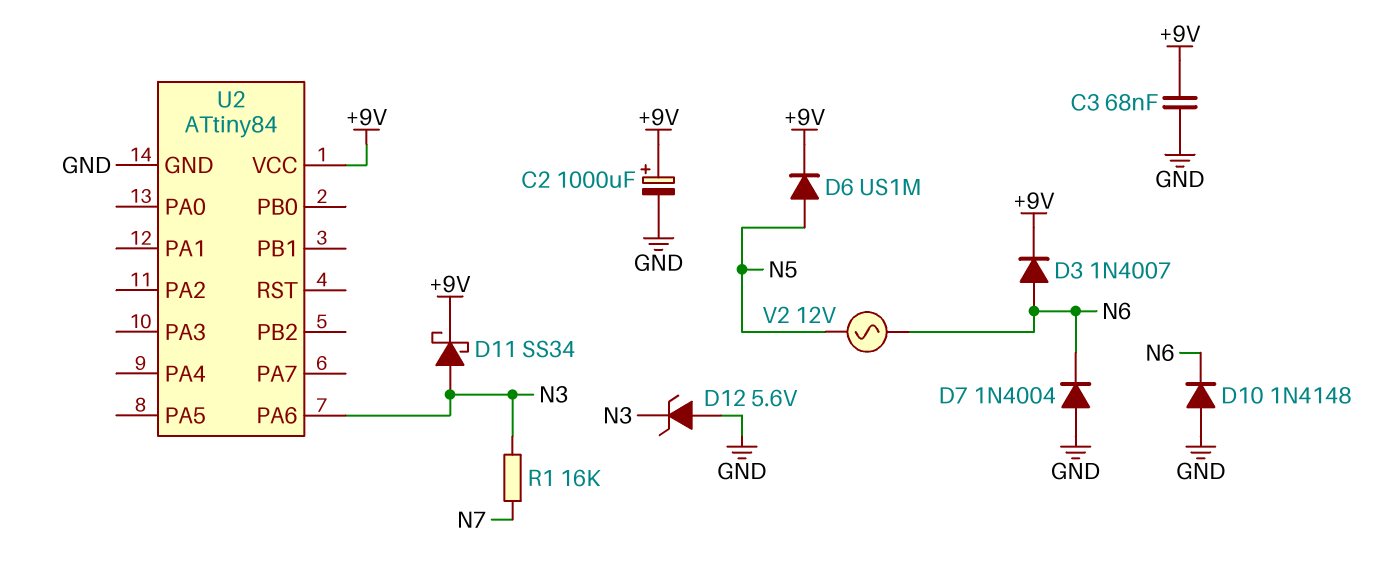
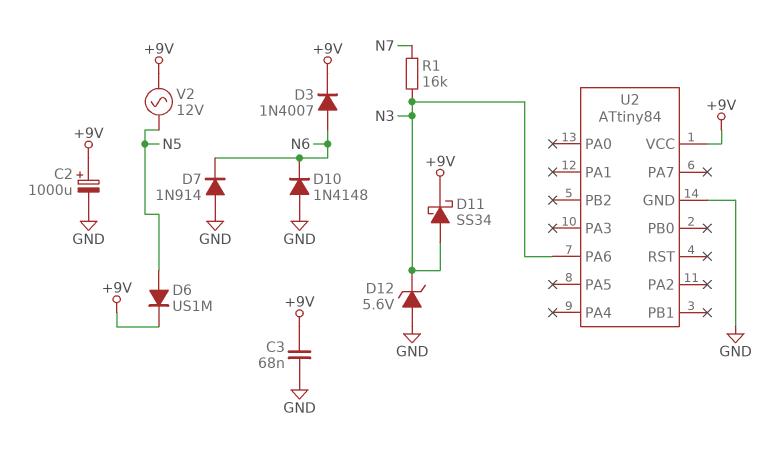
D7: diode 1N4004 (A GND, K N6) -> diode 1N914 (A GND, K N6)
V2: AC 12V (N5, N6) -> AC 12V (+9V, N5)

